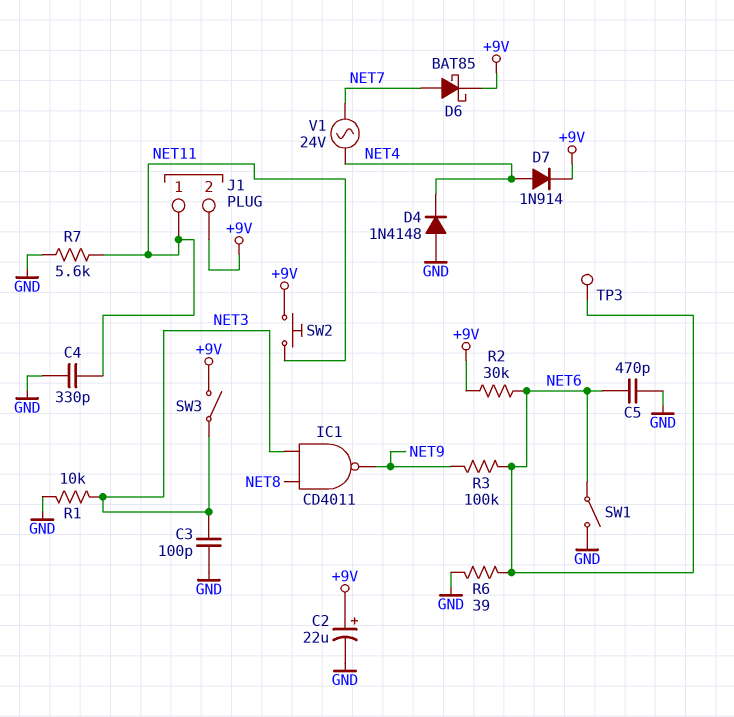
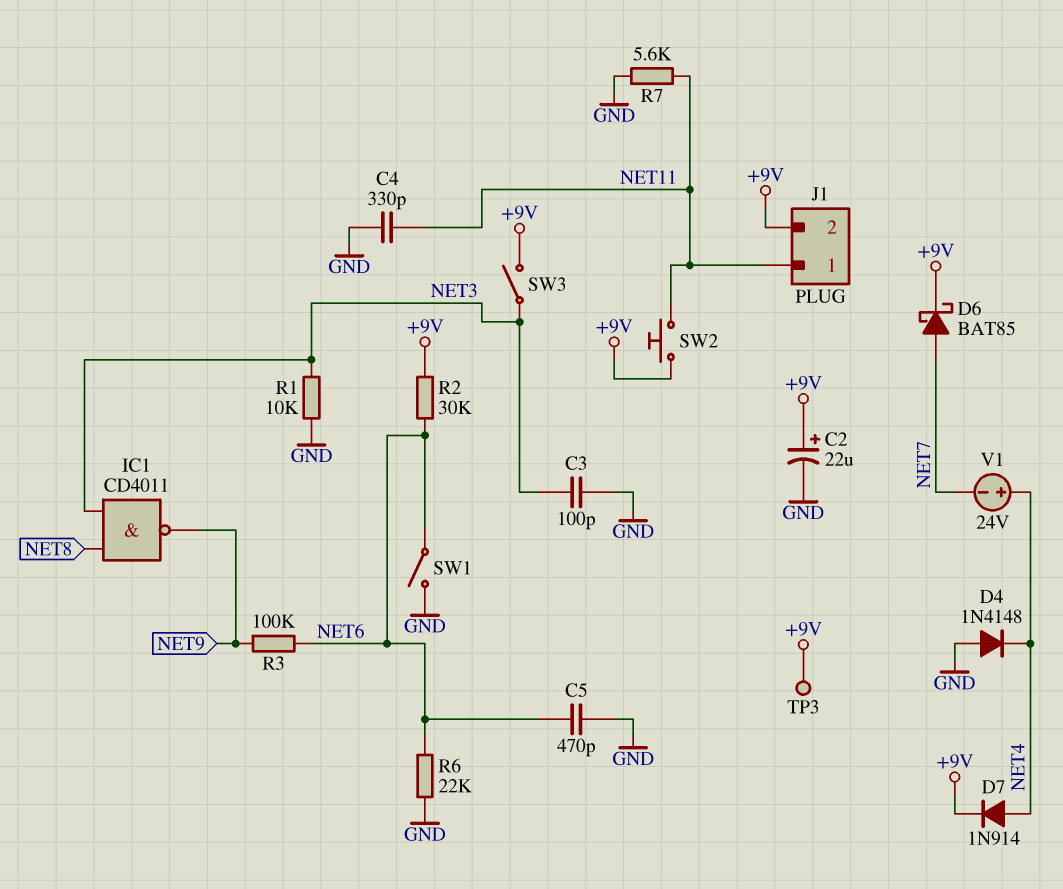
R6: 39 (GND, NET6) -> 22k (GND, NET6)
TP3: test point (NET6) -> test point (+9V)
V1: AC 24V (NET4, NET7) -> 24V (plus NET4, minus NET7)

